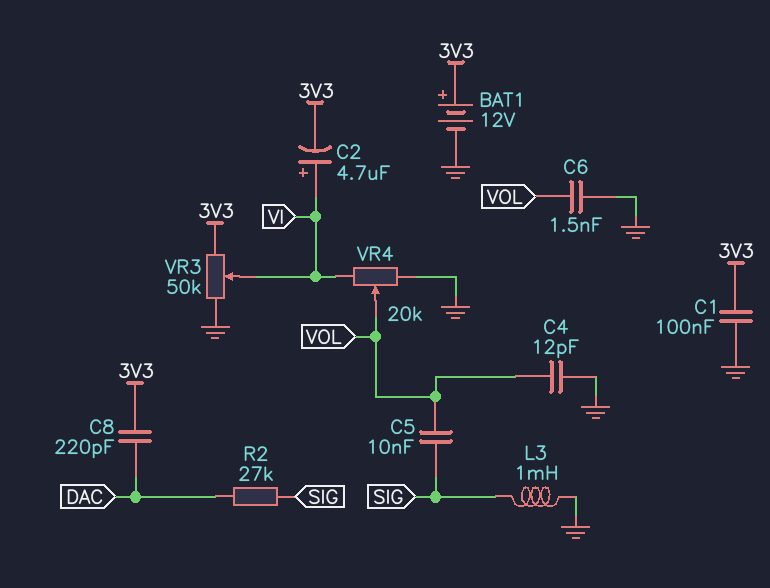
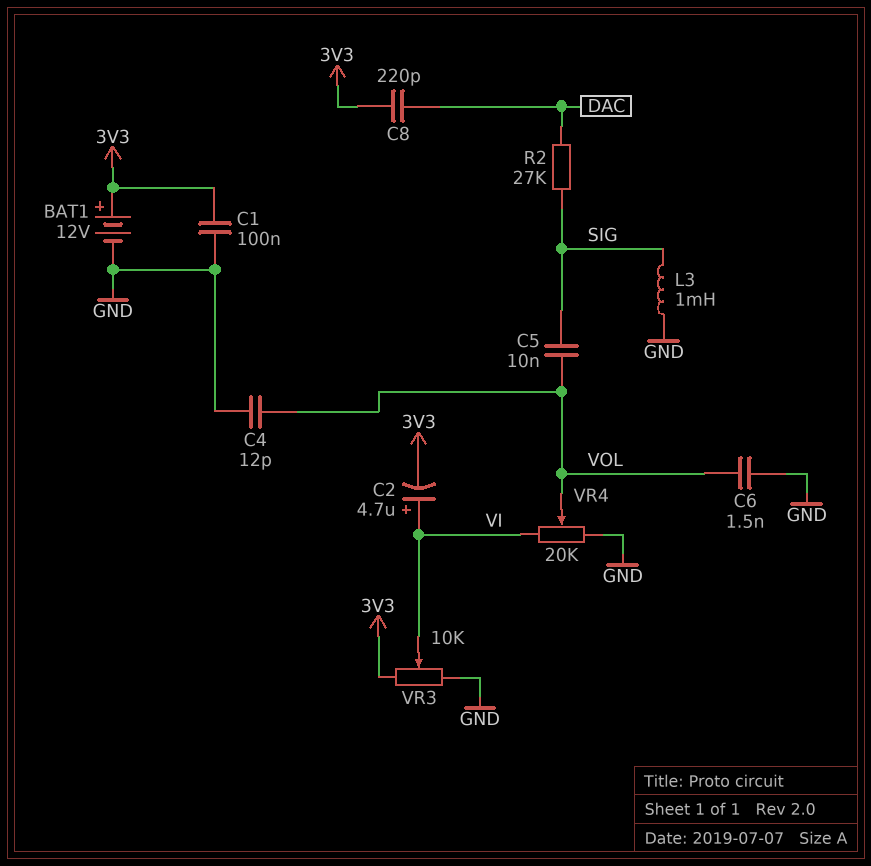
VR3: 50k (3V3, GND, wiper VI) -> 10k (3V3, GND, wiper VI)

